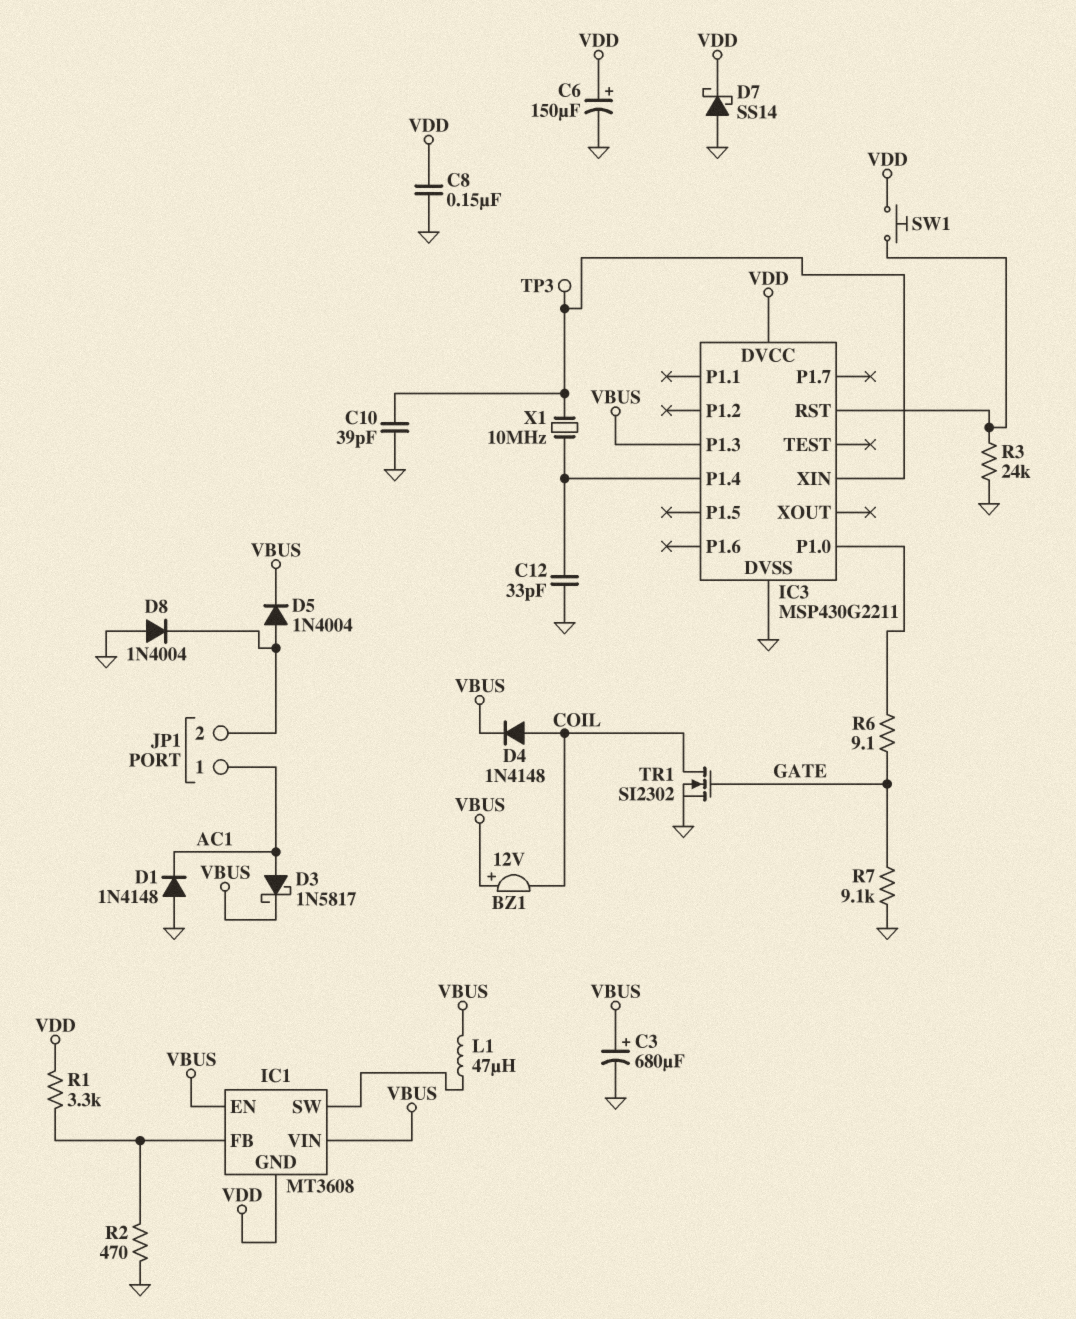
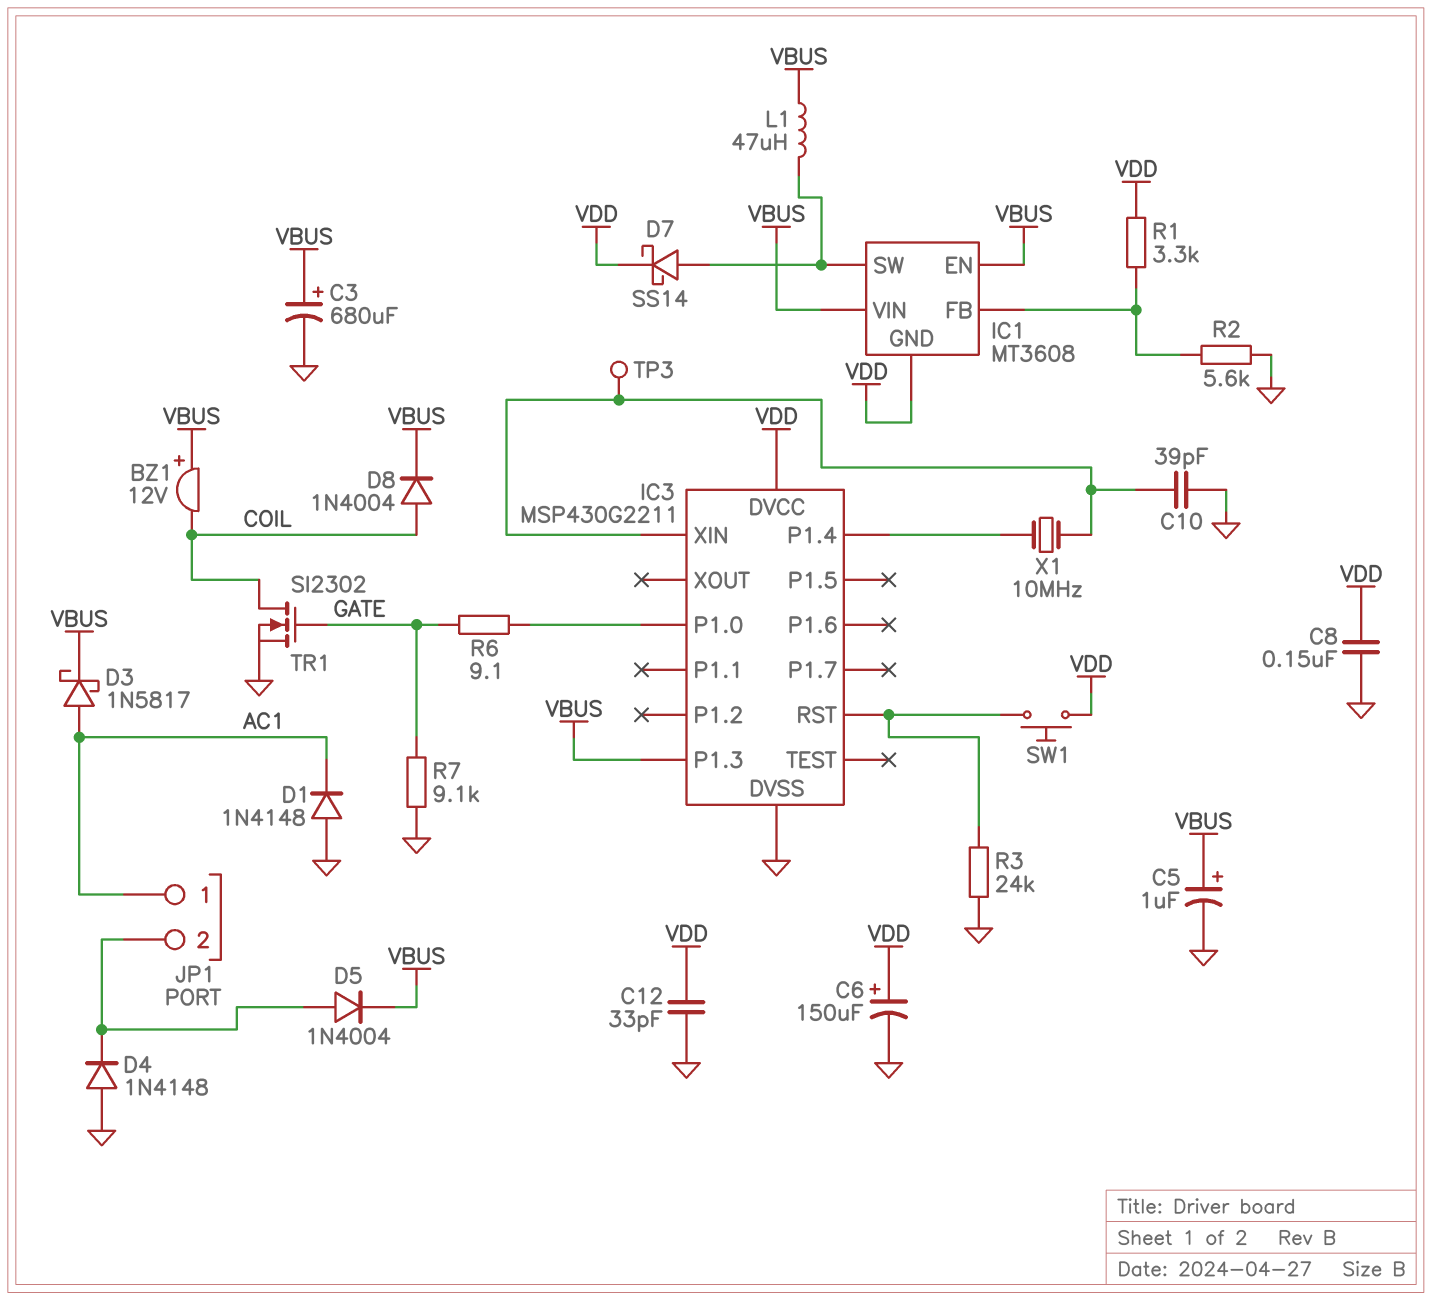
C5: none -> 1uF (plus VBUS, minus GND)
C12: 33pF (GND, IC3/P1.4) -> 33pF (GND, VDD)
D4: diode 1N4148 (A COIL, K VBUS) -> diode 1N4148 (A GND, K JP1/2)
D7: schottky SS14 (A GND, K VDD) -> schottky SS14 (A IC1/SW, K VDD)
D8: diode 1N4004 (A GND, K JP1/2) -> diode 1N4004 (A COIL, K VBUS)
R2: 470 (GND, IC1/FB) -> 5.6k (GND, IC1/FB)

